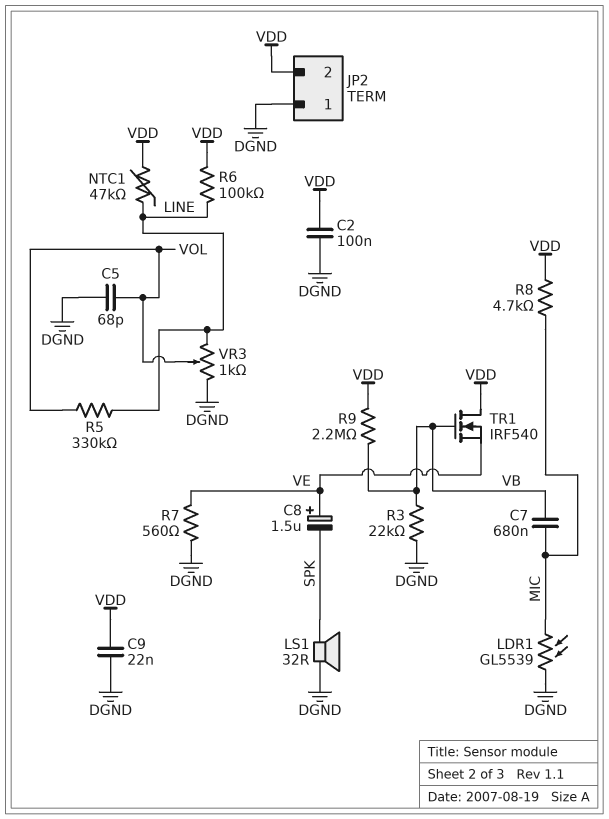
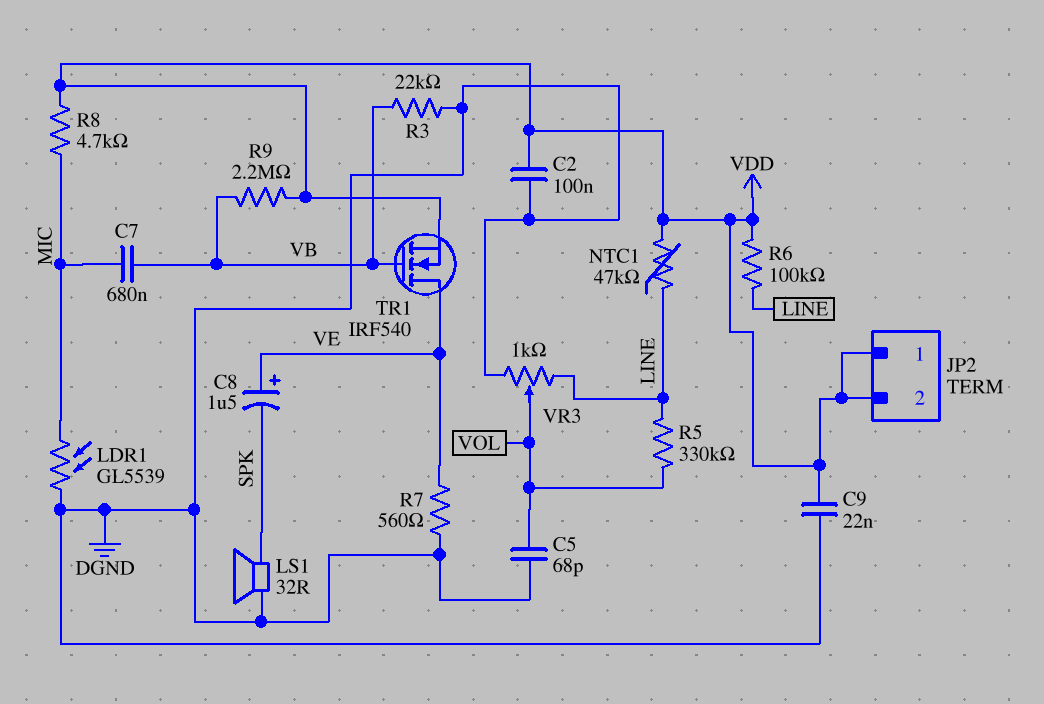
JP2 pin 1: DGND -> VDD
TR1: NMOS IRF540 (G VB, D VDD, S VE) -> NMOS IRF540 (G VB, D VE, S VDD)

